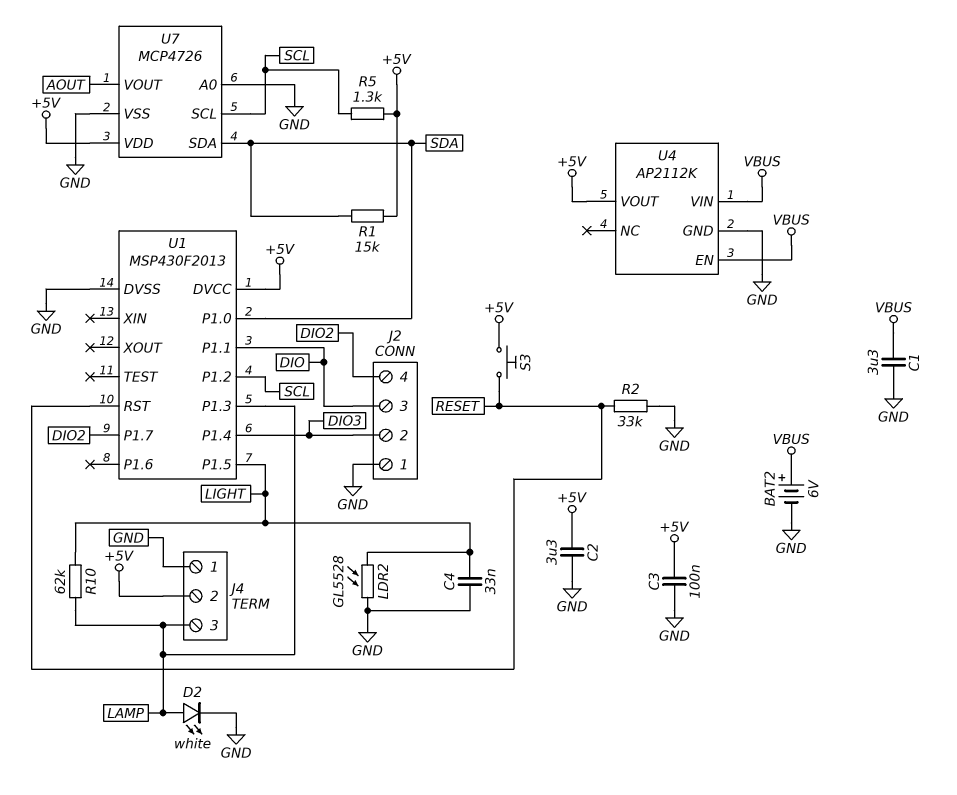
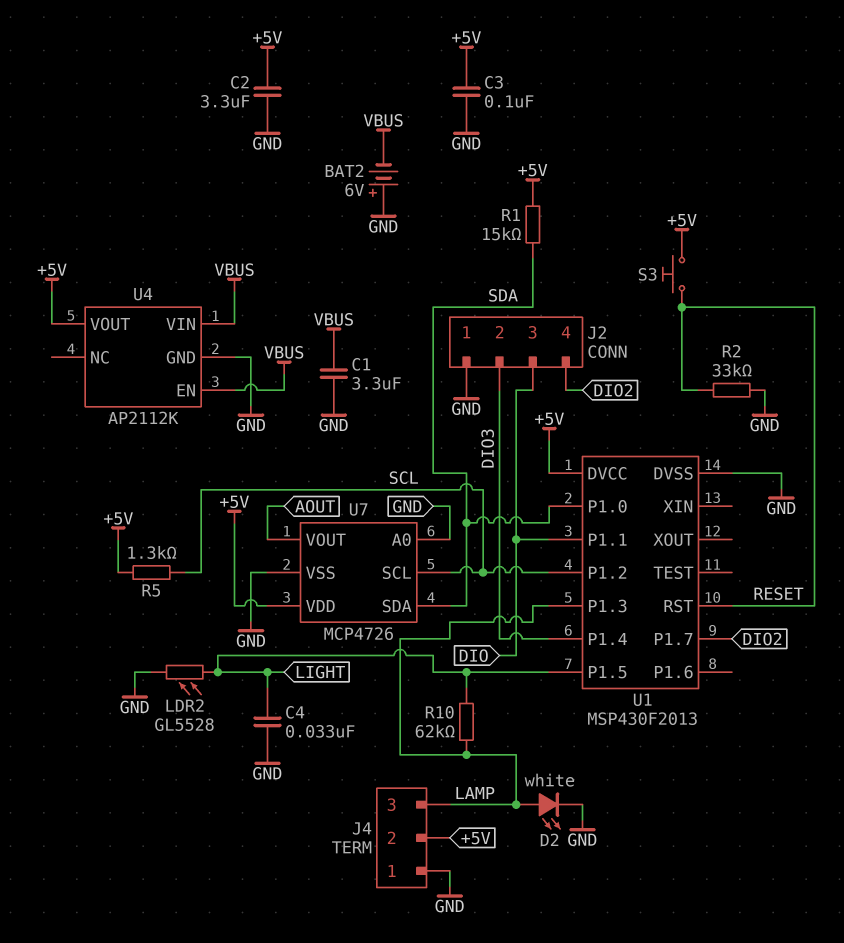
BAT2: 6V (plus VBUS, minus GND) -> 6V (plus GND, minus VBUS)

